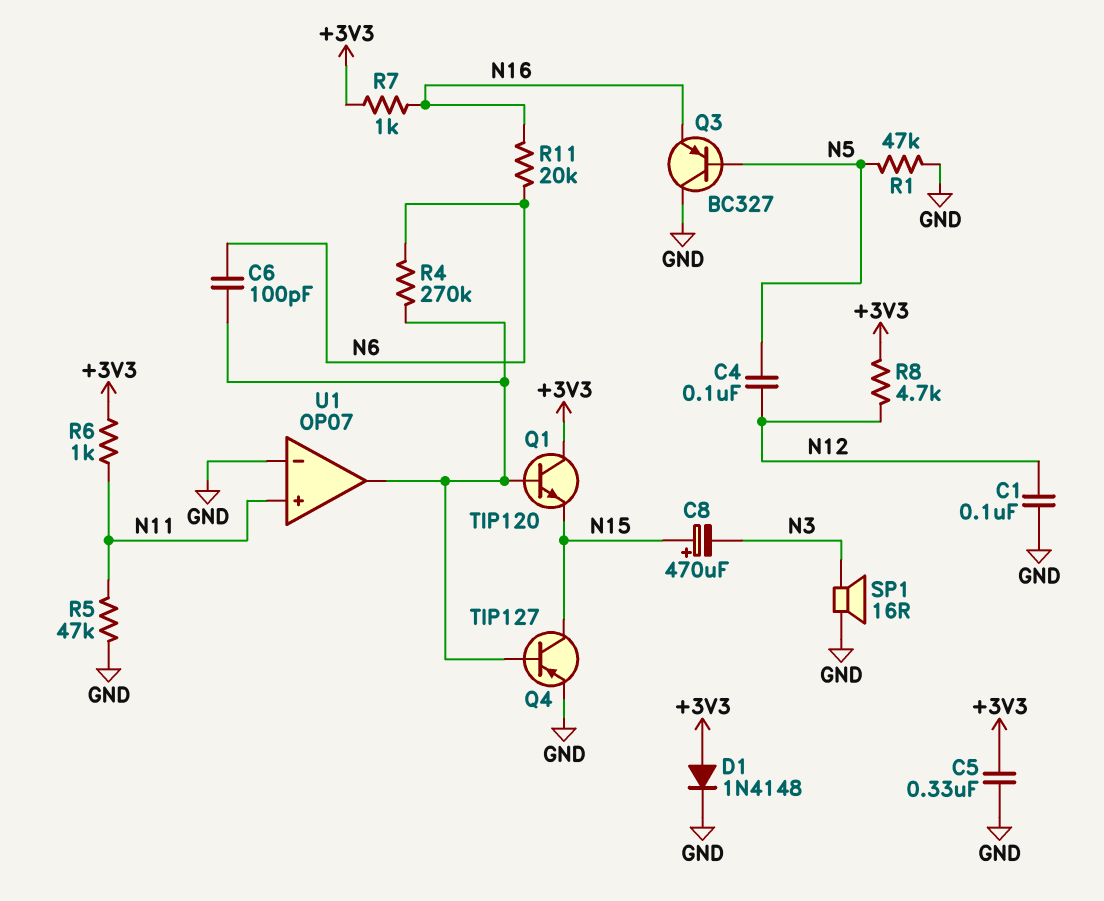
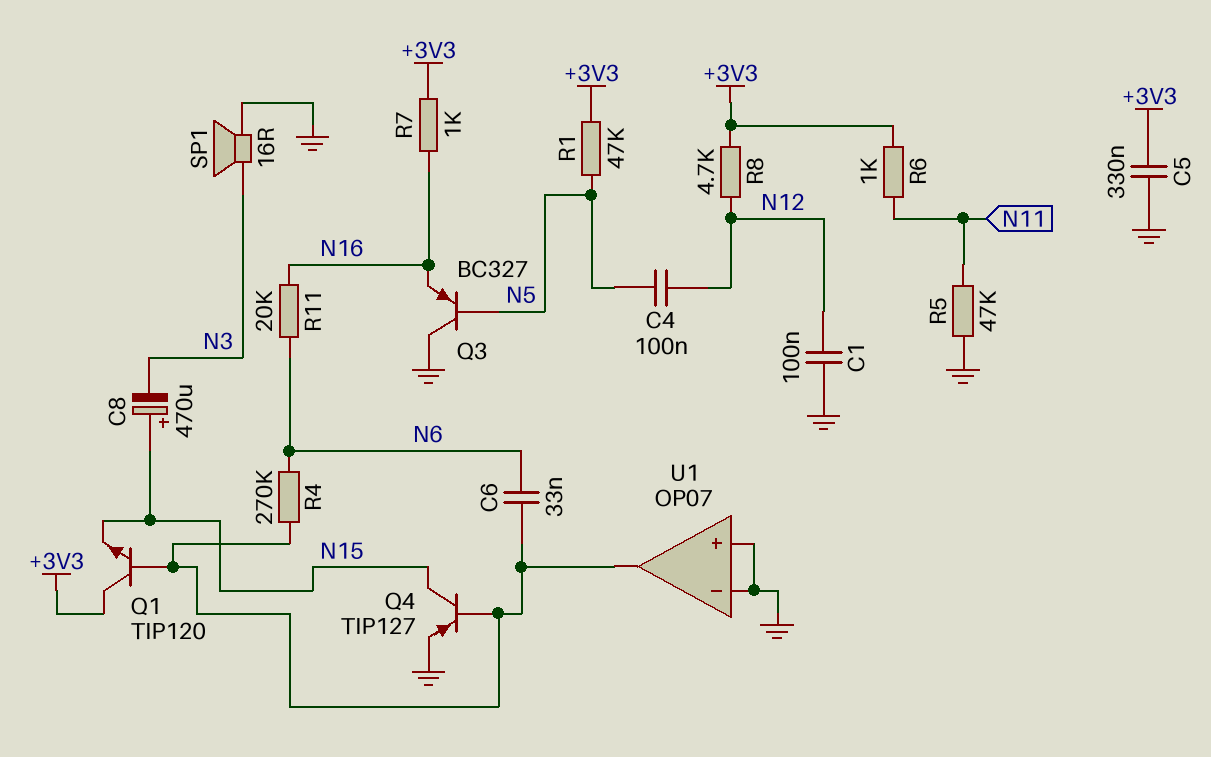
C6: 100pF (N6, U1/out) -> 33nF (N6, U1/out)
D1: diode 1N4148 (A +3V3, K GND) -> none
R1: 47k (GND, N5) -> 47k (+3V3, N5)
U1 pin in+: N11 -> GND

